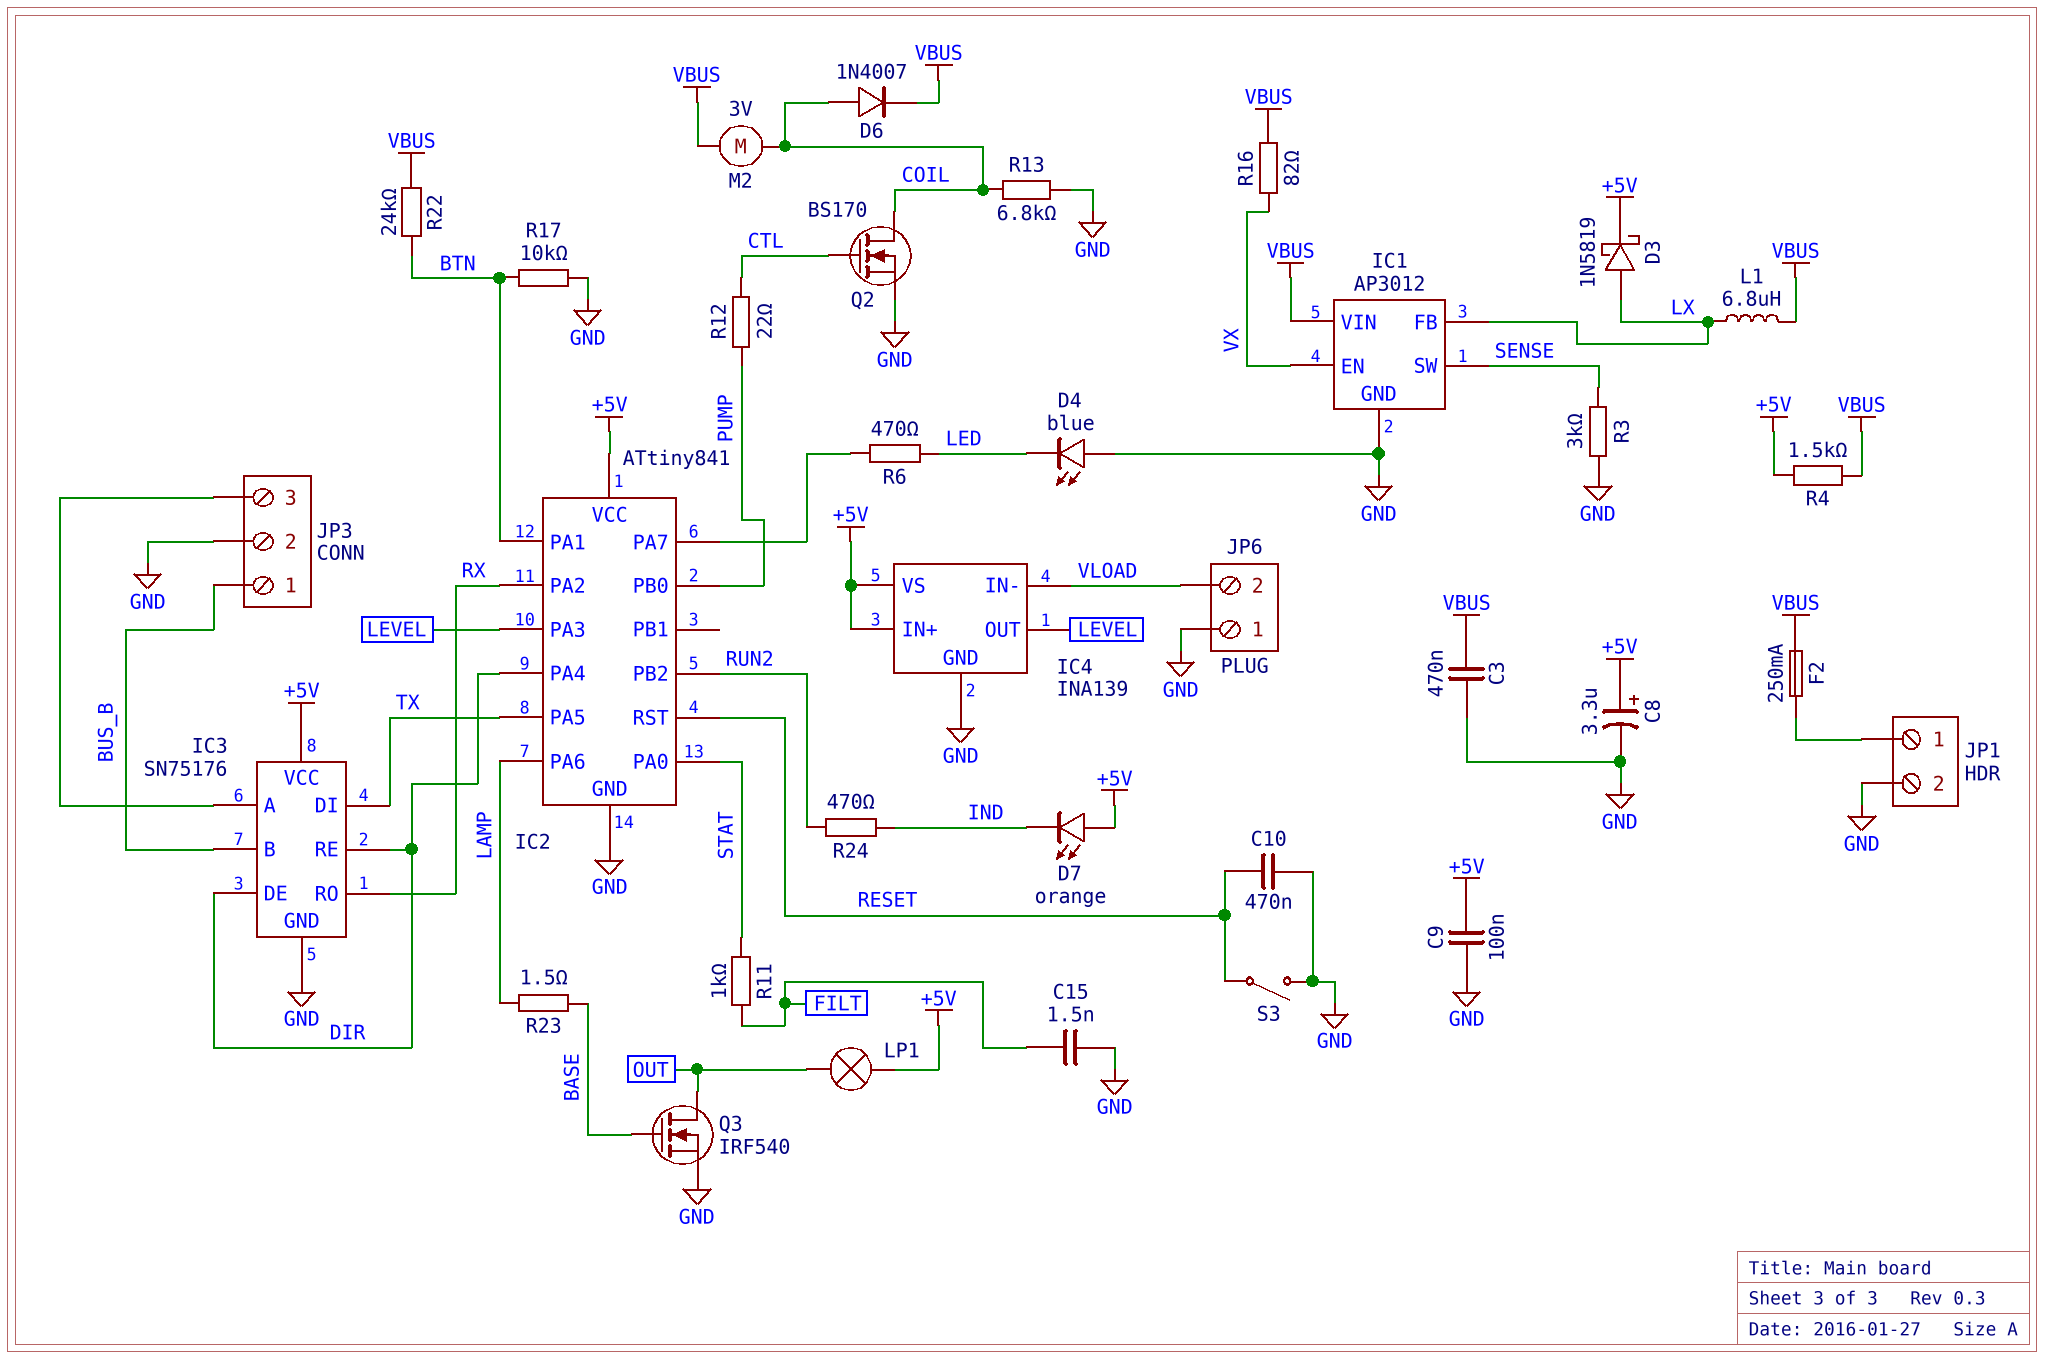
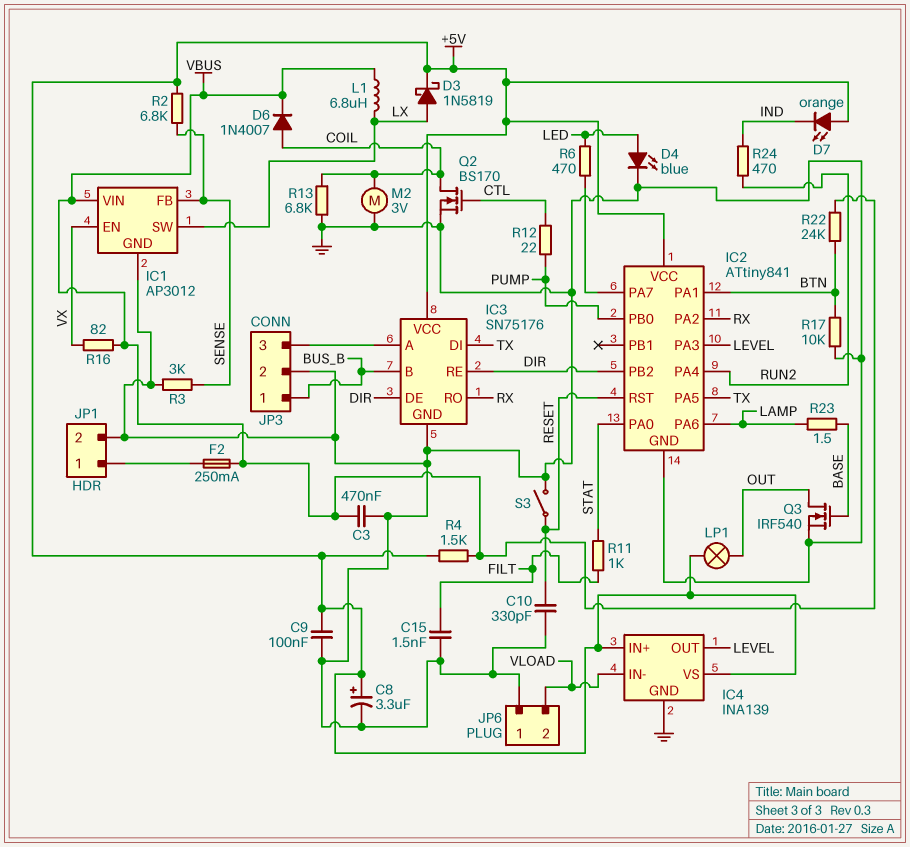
C10: 470nF (GND, RESET) -> 330pF (GND, RESET)
D4: LED blue (A GND, K LED) -> LED blue (A LED, K GND)
IC1 pin FB: LX -> SENSE
IC1 pin SW: SENSE -> LX
IC2 pin PA4: DIR -> RUN2
IC2 pin PB2: RUN2 -> DIR
M2: motor 3V (COIL, VBUS) -> motor 3V (COIL, GND)
R2: none -> 6.8k (+5V, SENSE)

